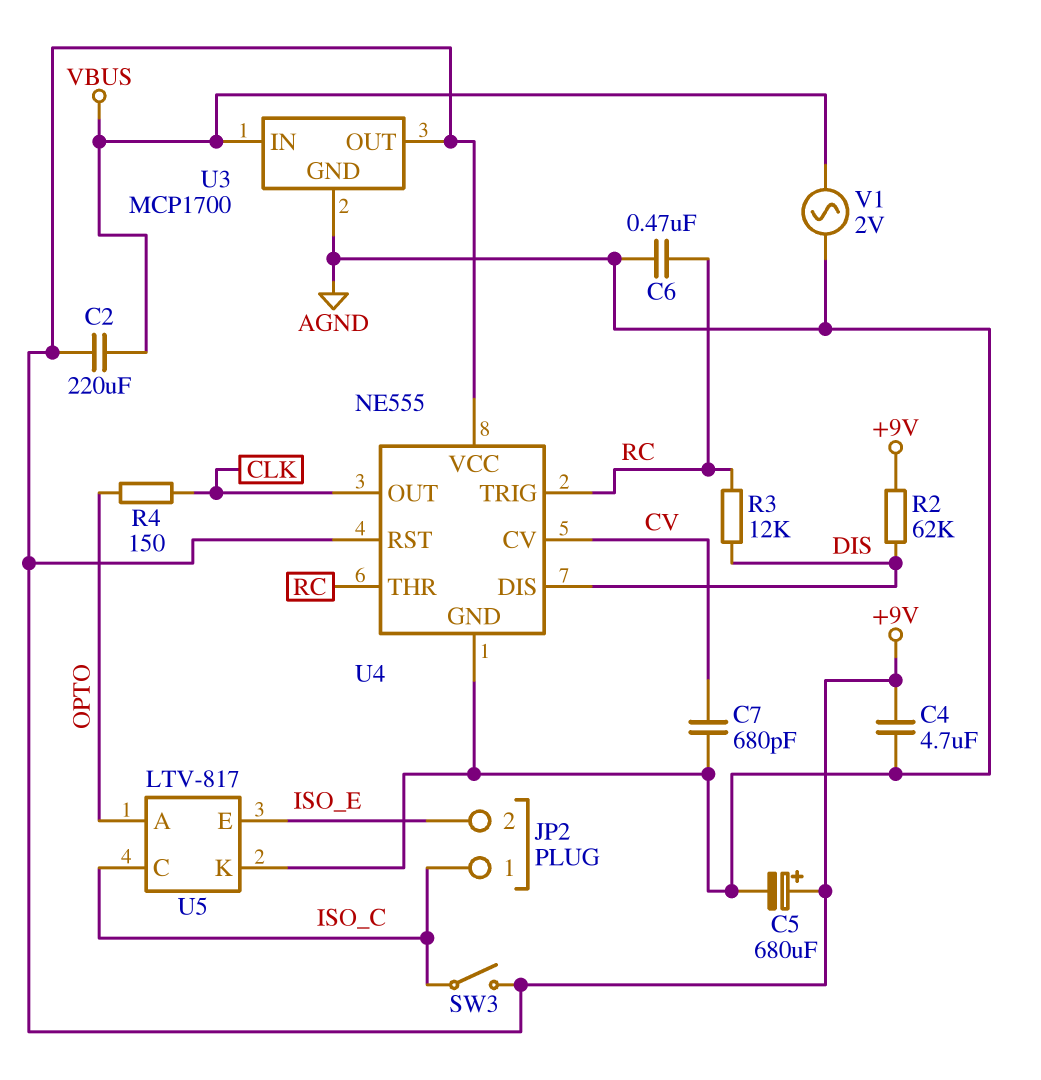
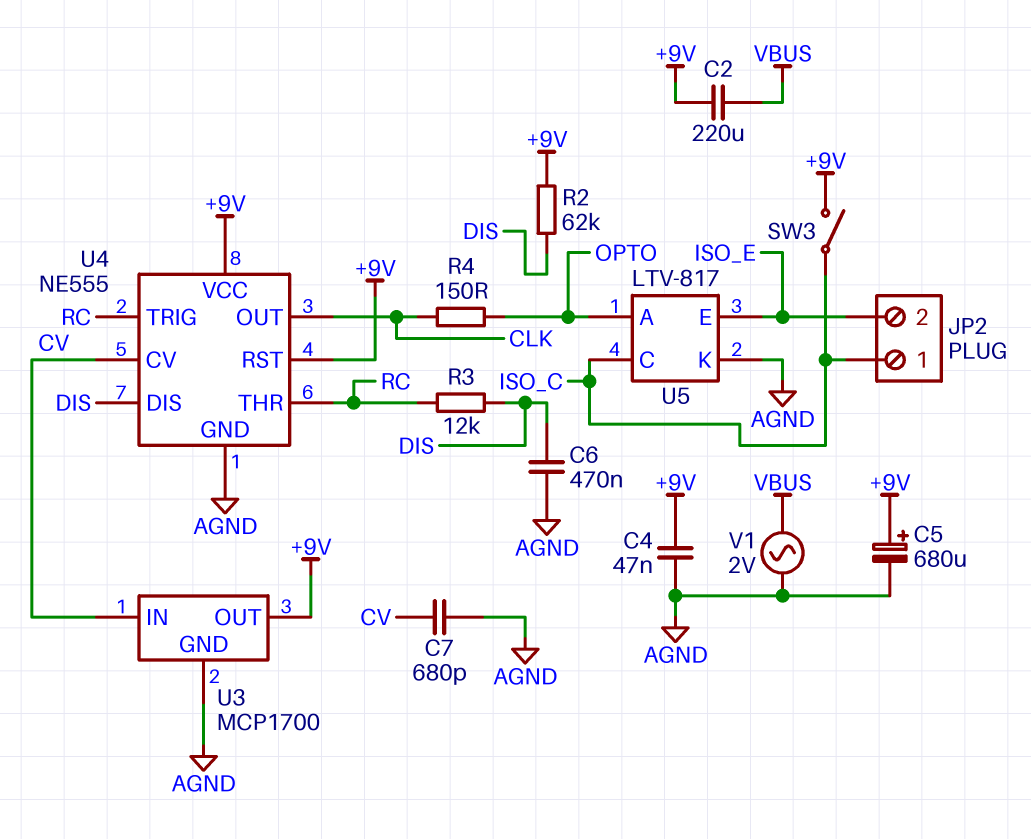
C4: 4.7uF (+9V, AGND) -> 47nF (+9V, AGND)
C6: 470nF (AGND, RC) -> 470nF (AGND, DIS)
U3 pin IN: VBUS -> CV

